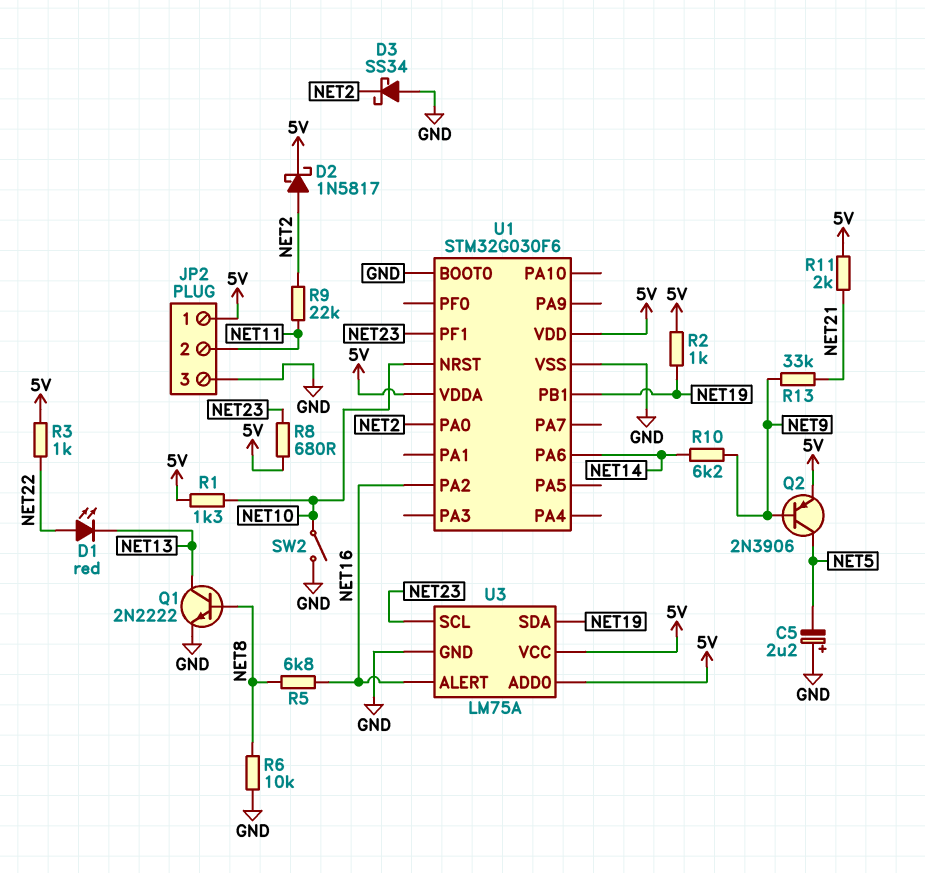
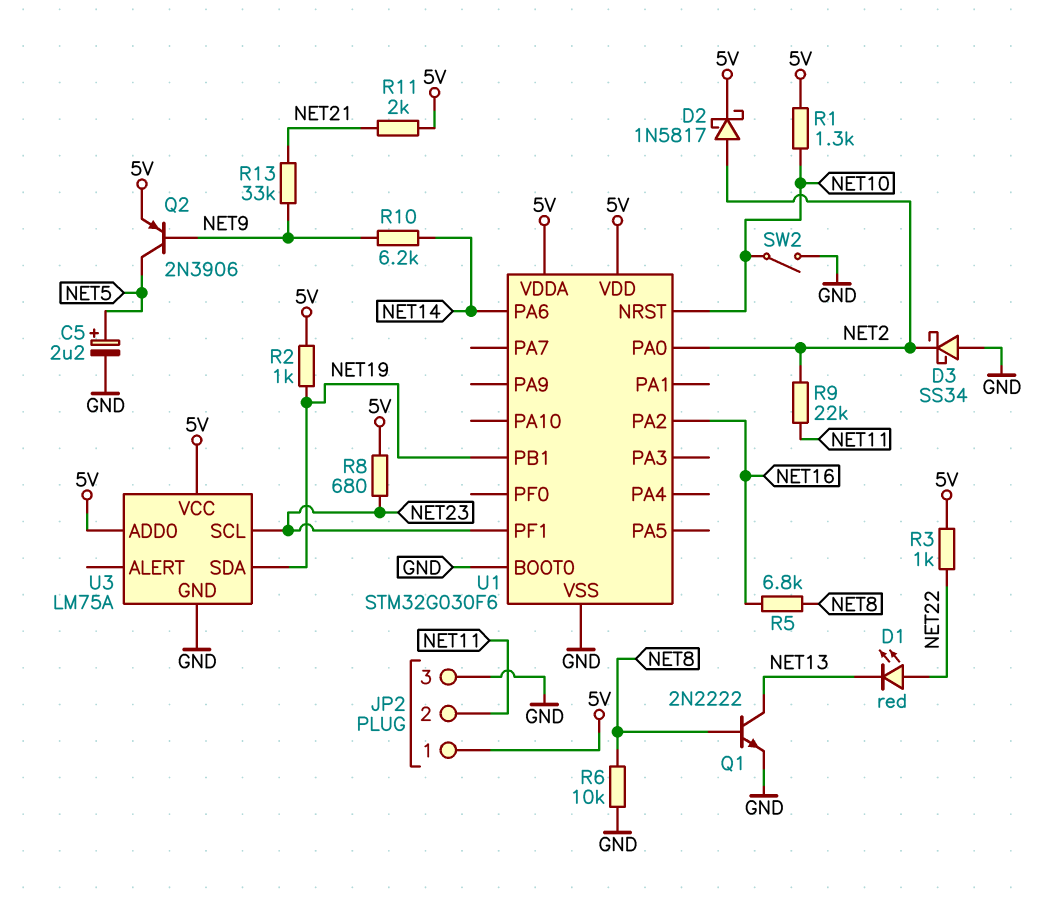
C5: 2.2uF (plus GND, minus NET5) -> 2.2uF (plus NET5, minus GND)
U3 pin ALERT: NET16 -> none

